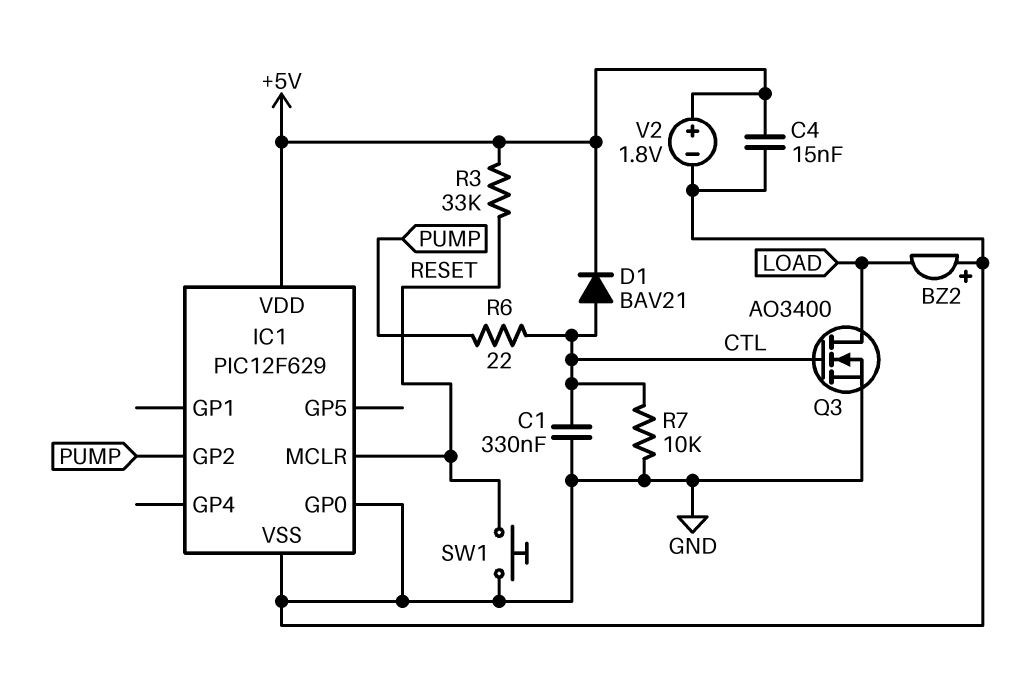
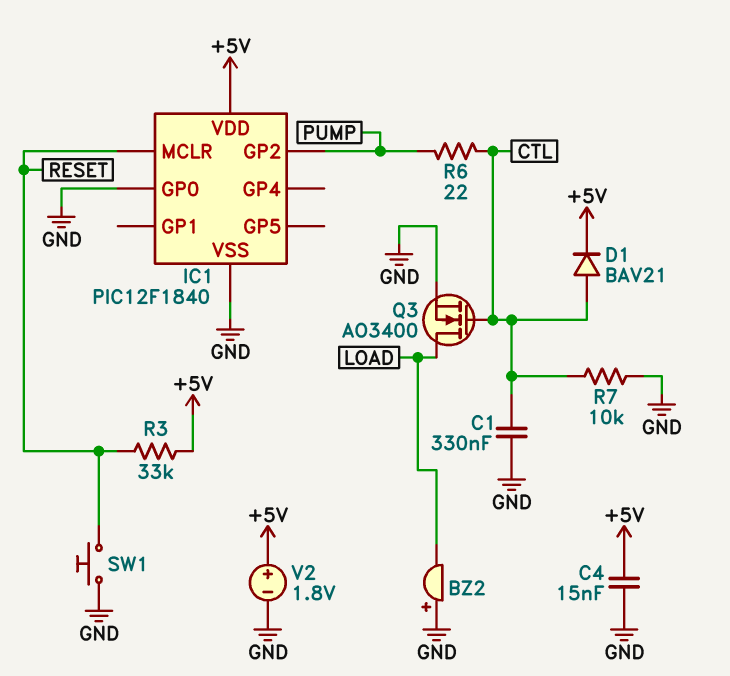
IC1: PIC12F629 -> PIC12F1840

